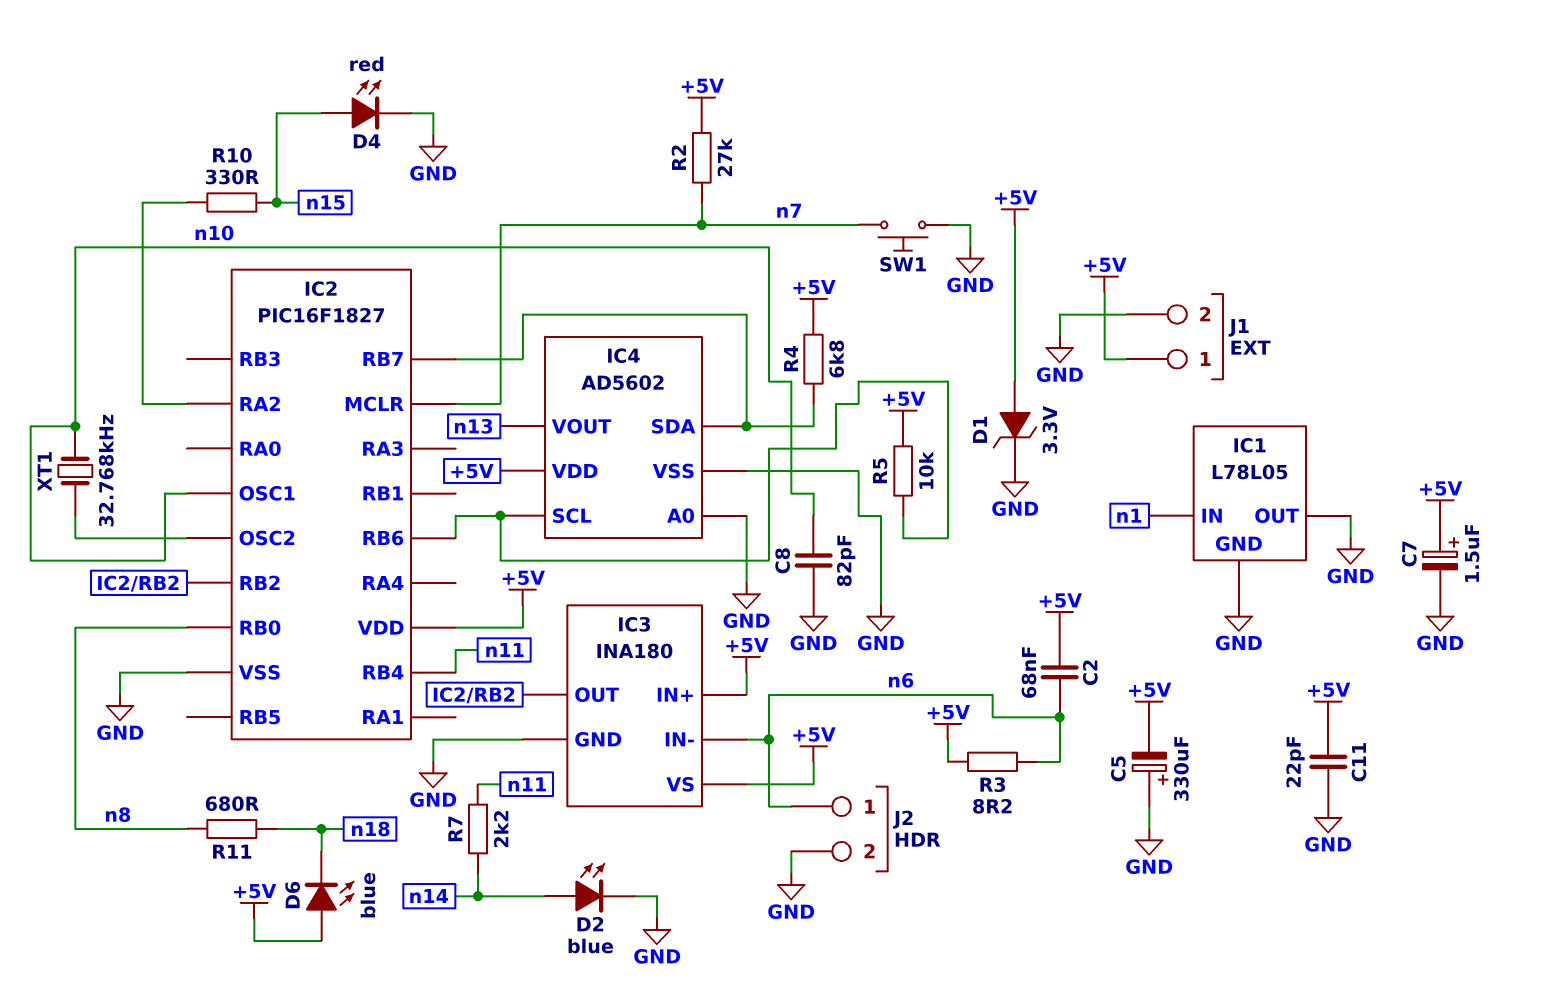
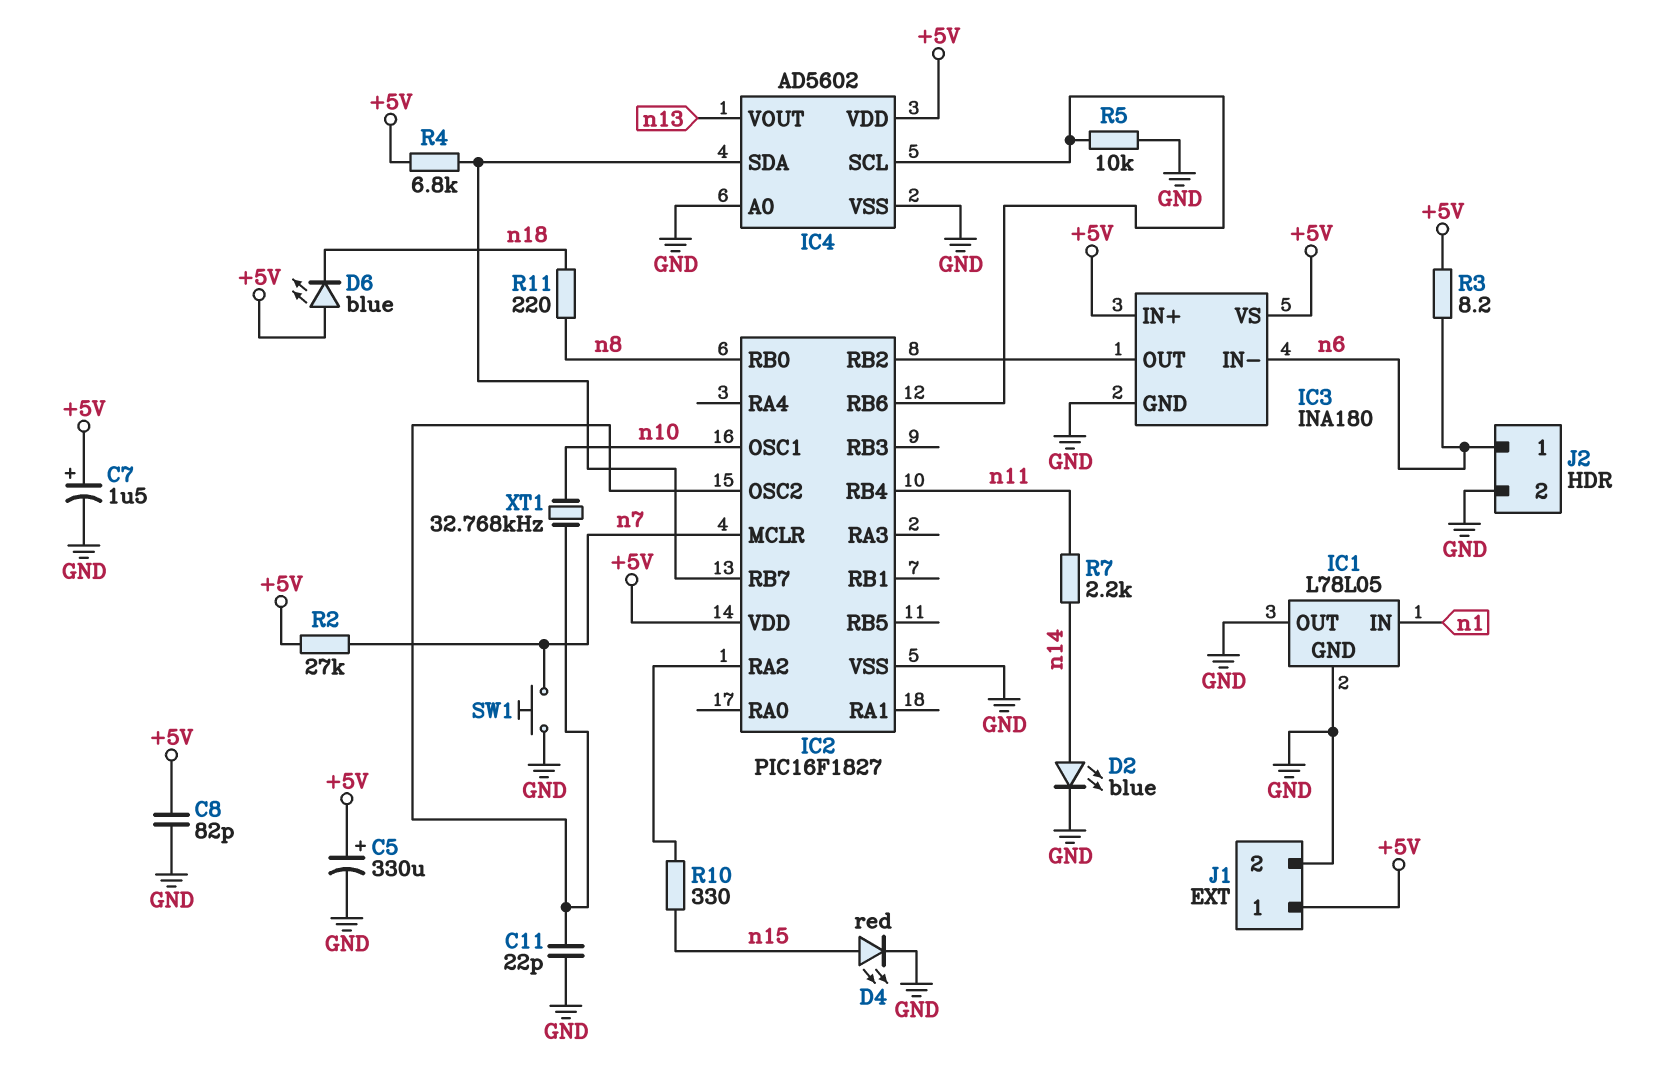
C2: 68nF (+5V, n6) -> none
C5: 330uF (plus GND, minus +5V) -> 330uF (plus +5V, minus GND)
C8: 82pF (GND, n10) -> 82pF (+5V, GND)
C11: 22pF (+5V, GND) -> 22pF (GND, IC2/OSC2)
D1: zener 3.3V (A +5V, K GND) -> none
R5: 10k (+5V, IC2/RB6) -> 10k (GND, IC2/RB6)
R11: 680 (n8, n18) -> 220 (n8, n18)

